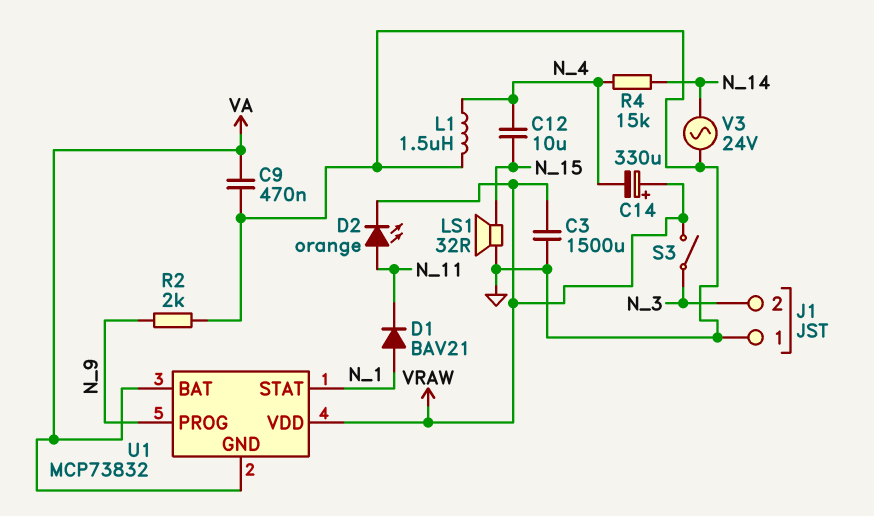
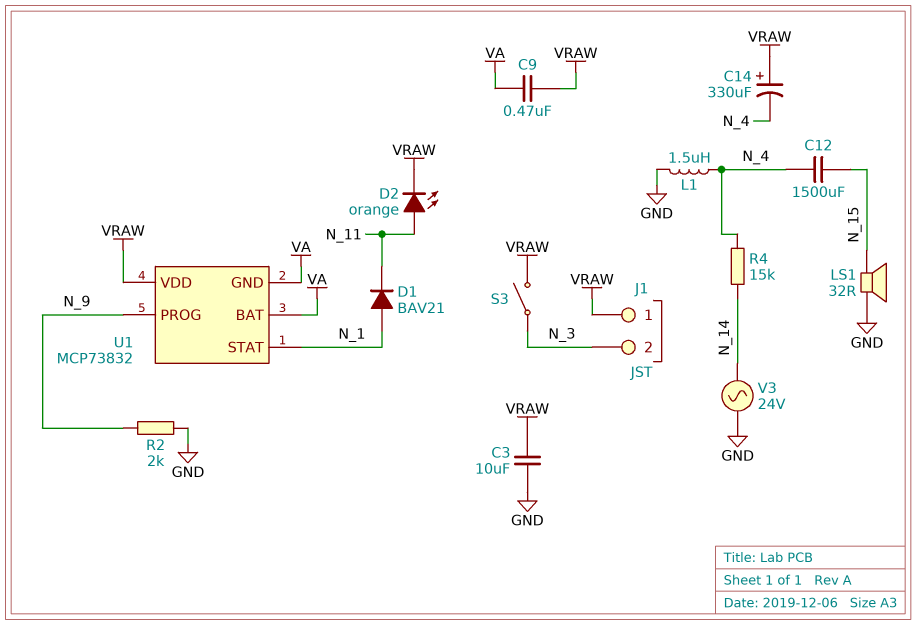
C3: 1500uF (GND, VRAW) -> 10uF (GND, VRAW)
C9: 470nF (GND, VA) -> 470nF (VA, VRAW)
C12: 10uF (N_4, N_15) -> 1500uF (N_4, N_15)
J1 pin 1: GND -> VRAW

